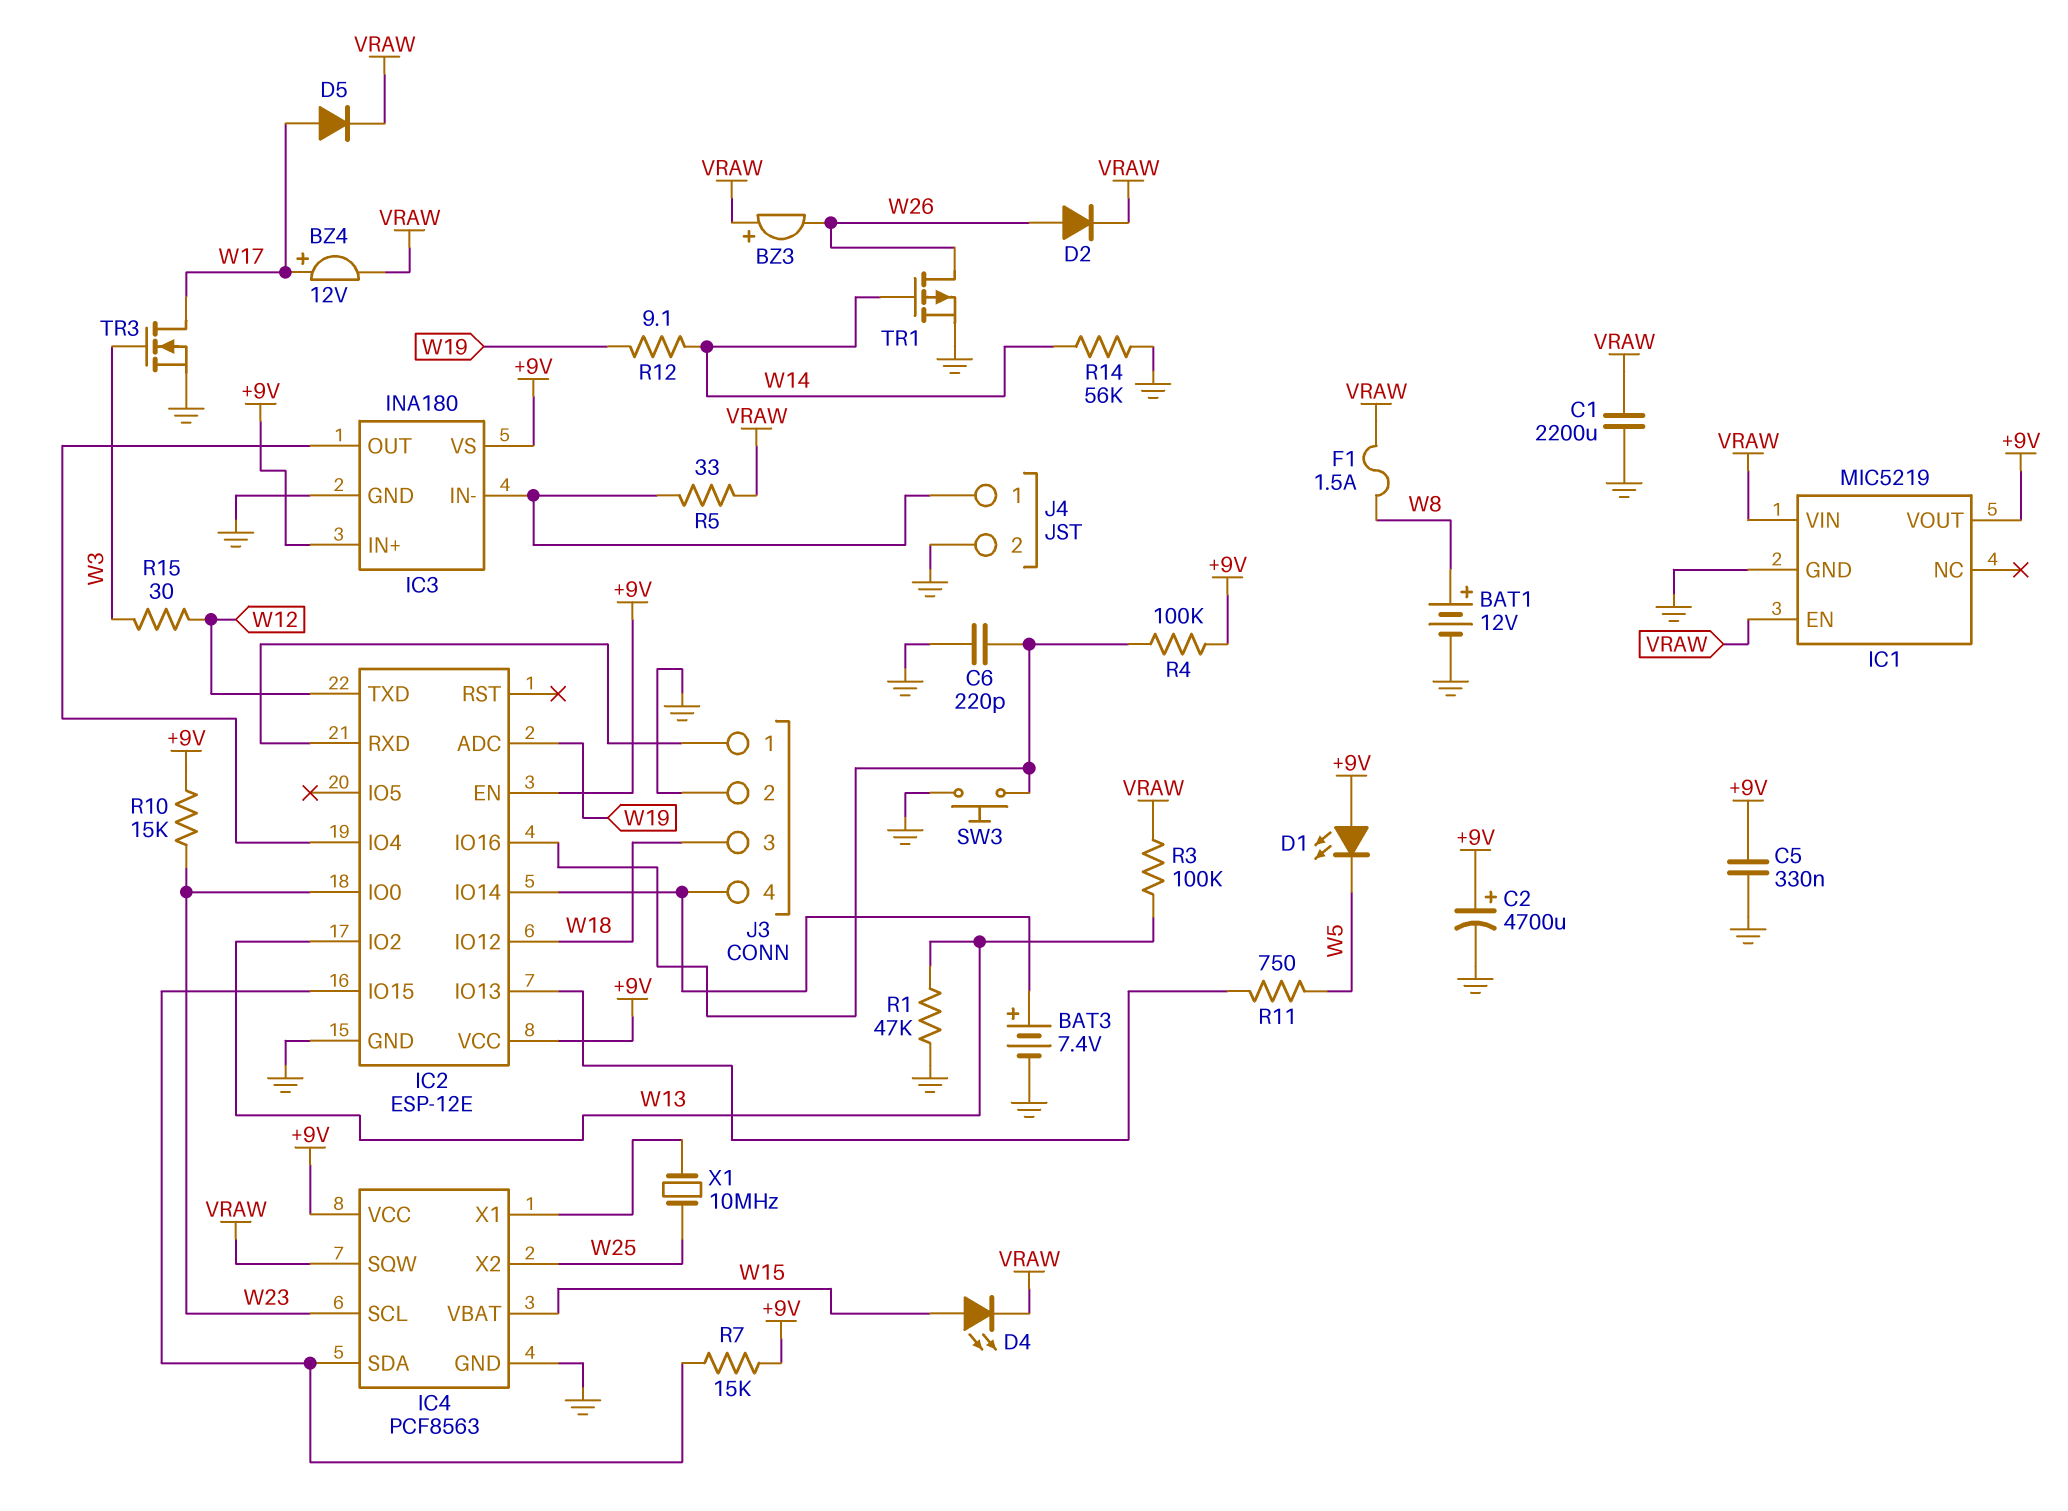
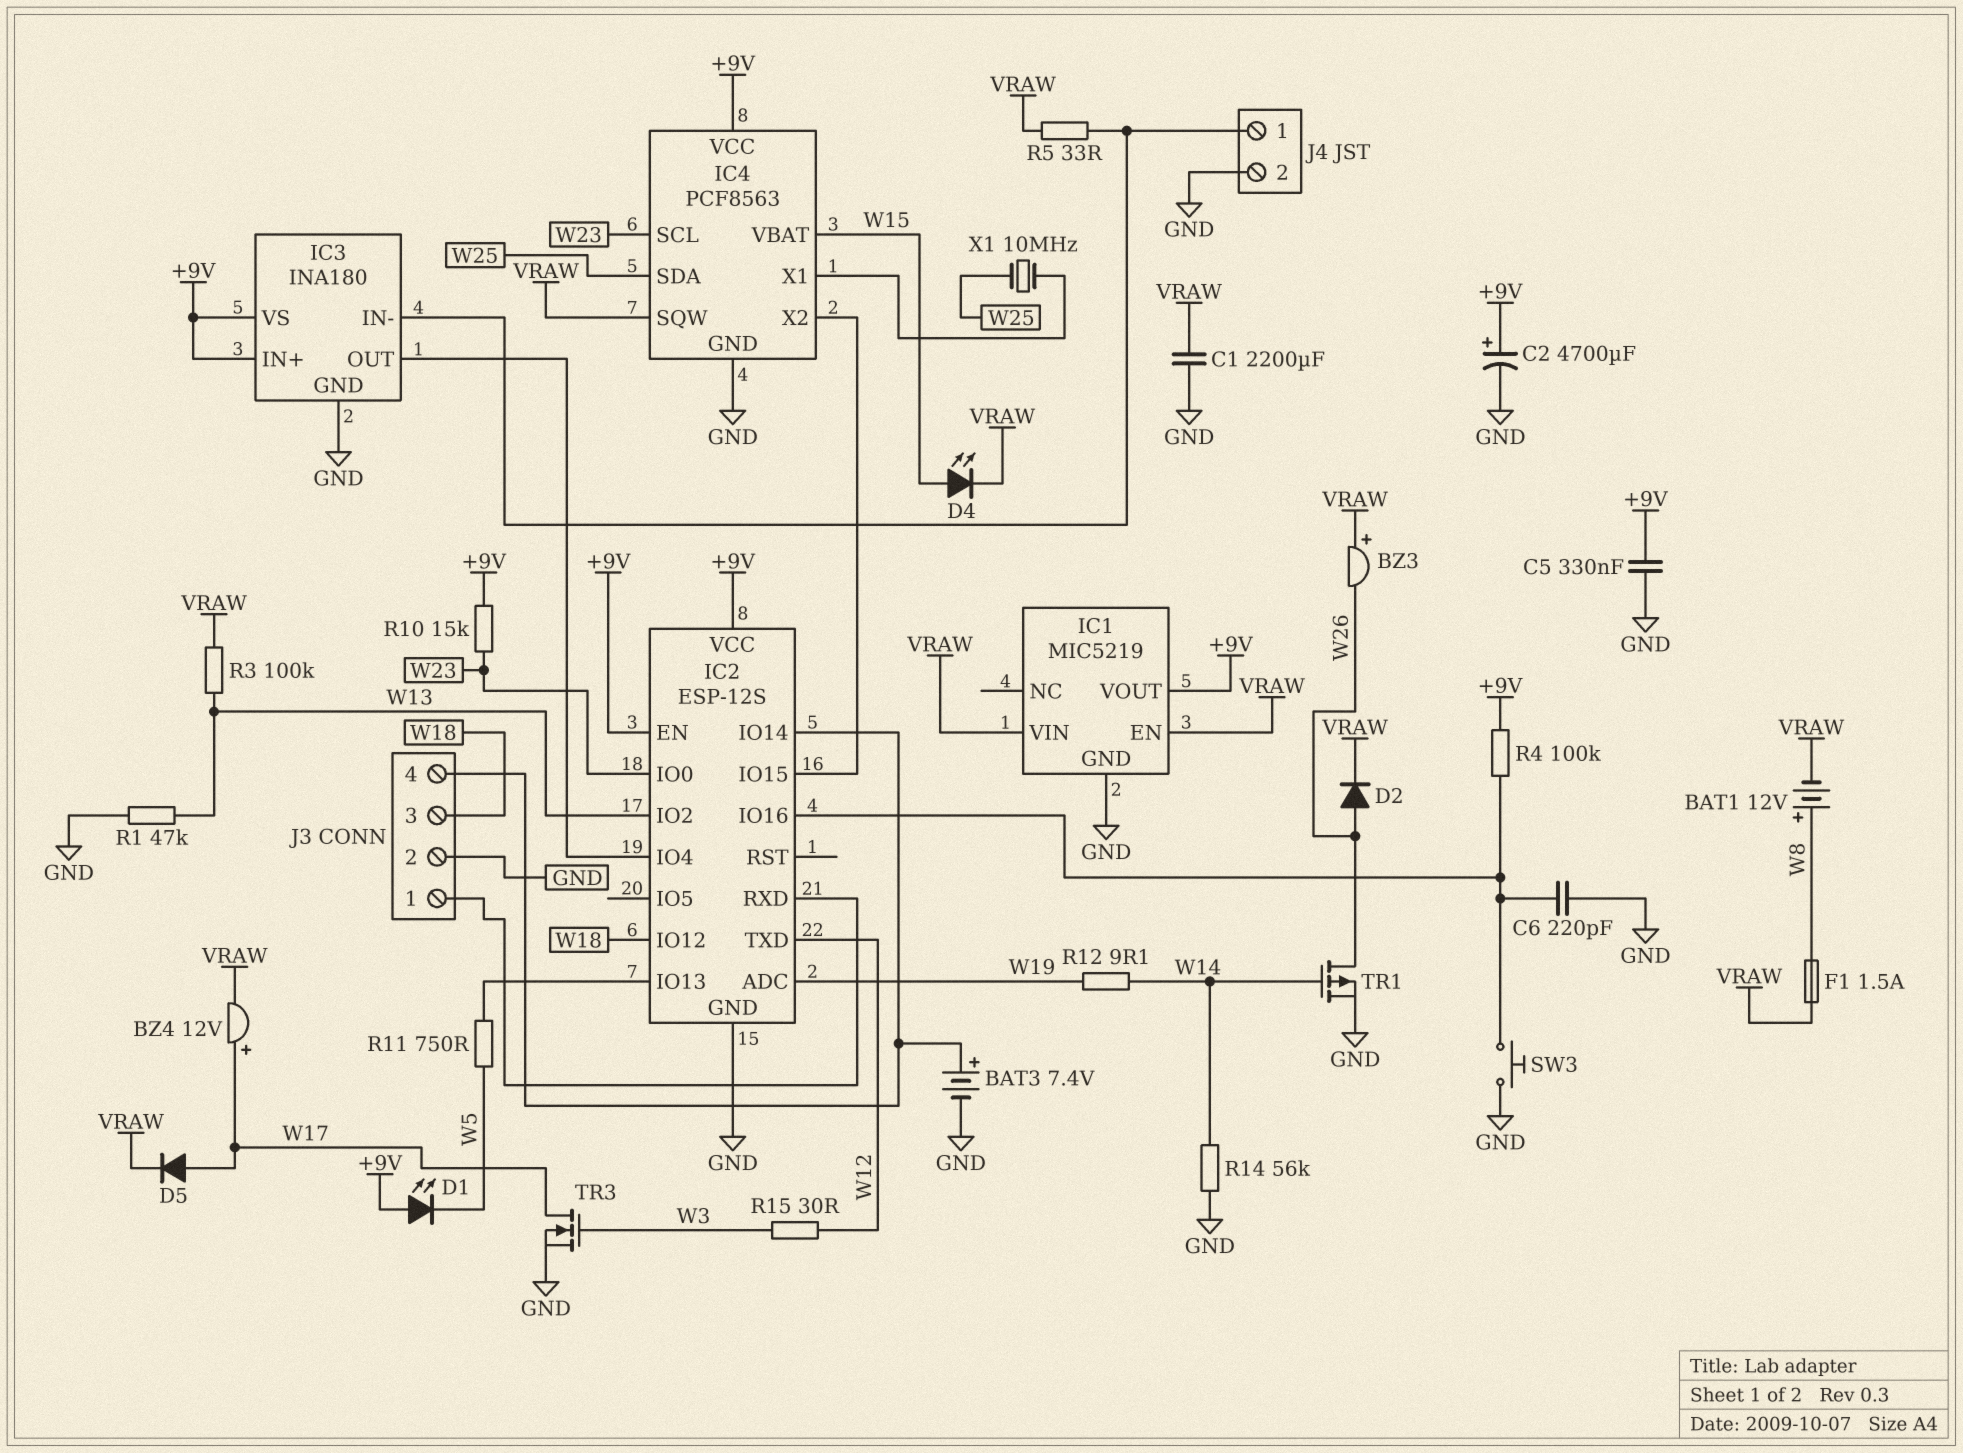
BAT1: 12V (plus W8, minus GND) -> 12V (plus W8, minus VRAW)
IC2: ESP-12E -> ESP-12S
IC4 pin SDA: IC2/IO15 -> W25
IC4 pin X2: W25 -> IC2/IO15
R7: 15k (+9V, IC2/IO15) -> none

